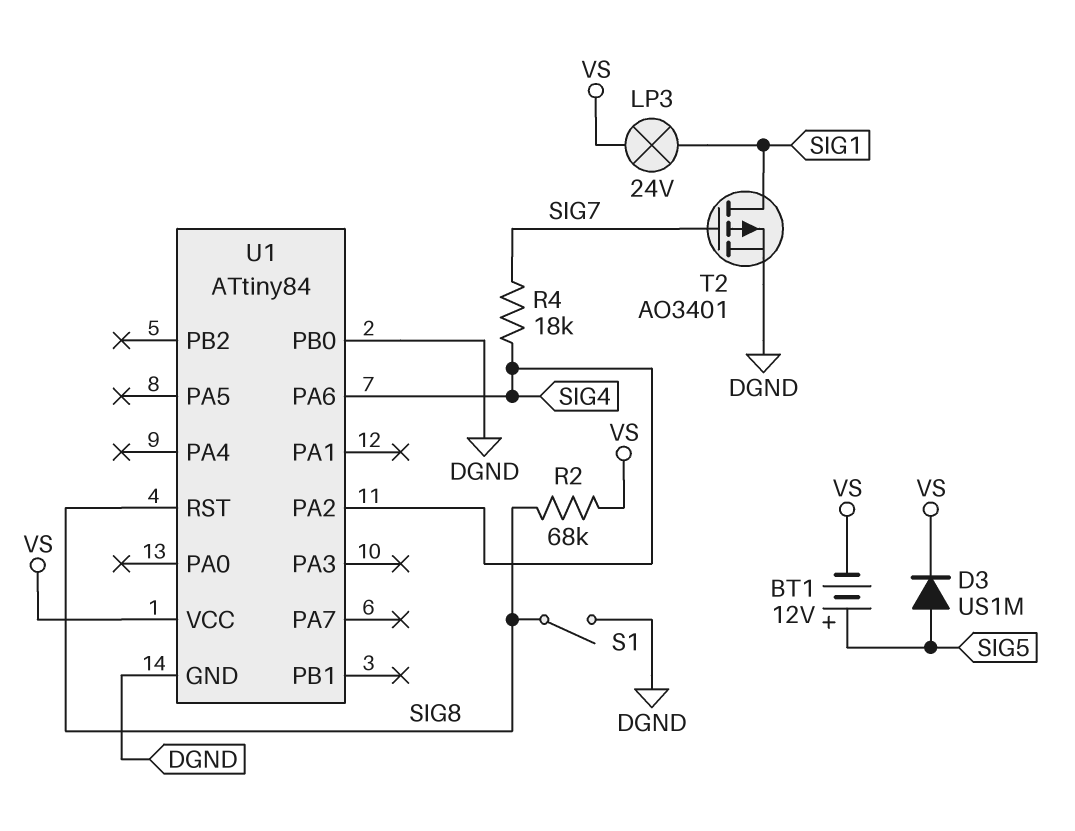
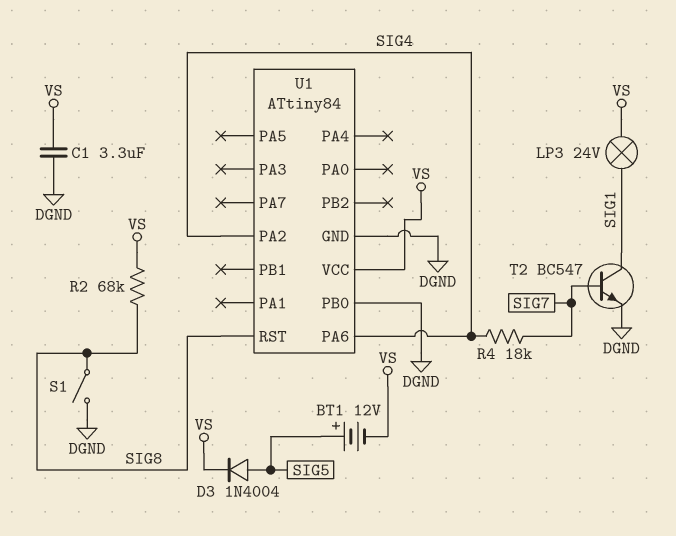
C1: none -> 3.3uF (DGND, VS)
D3: diode US1M (A SIG5, K VS) -> diode 1N4004 (A SIG5, K VS)
T2: PMOS AO3401 (G SIG7, D SIG1, S DGND) -> NPN BC547 (B SIG7, C SIG1, E DGND)

